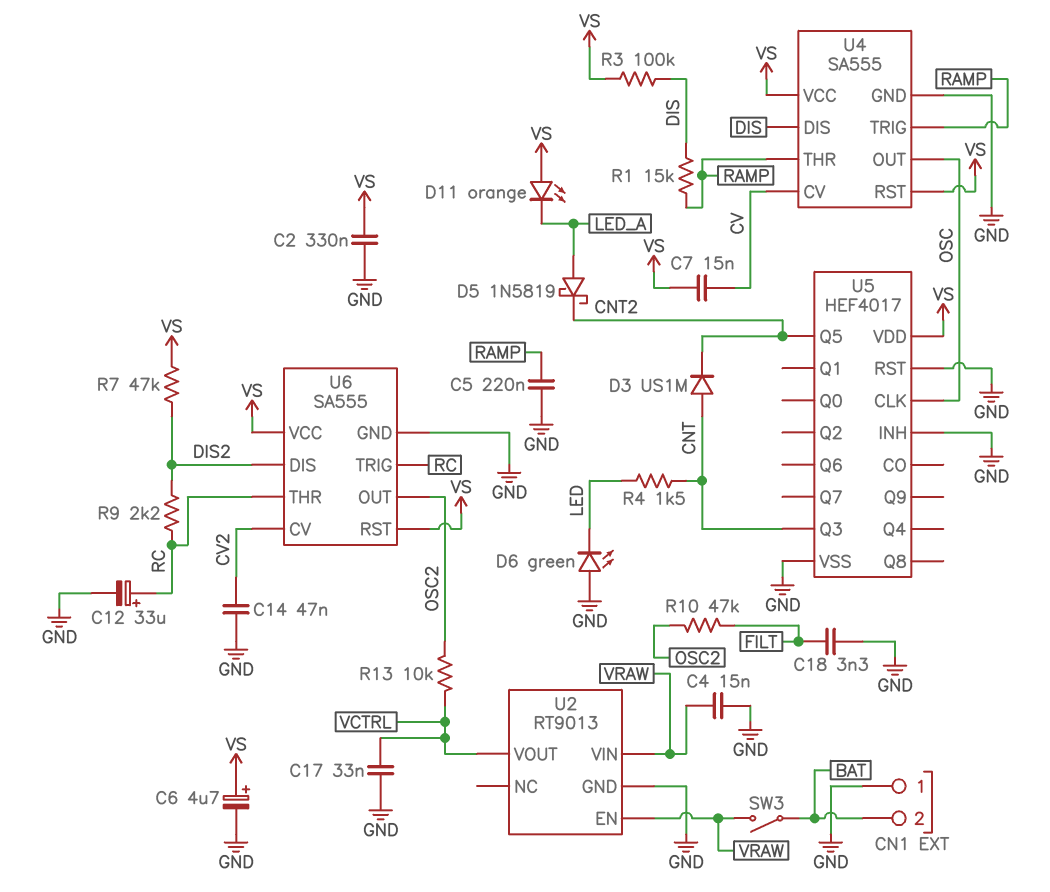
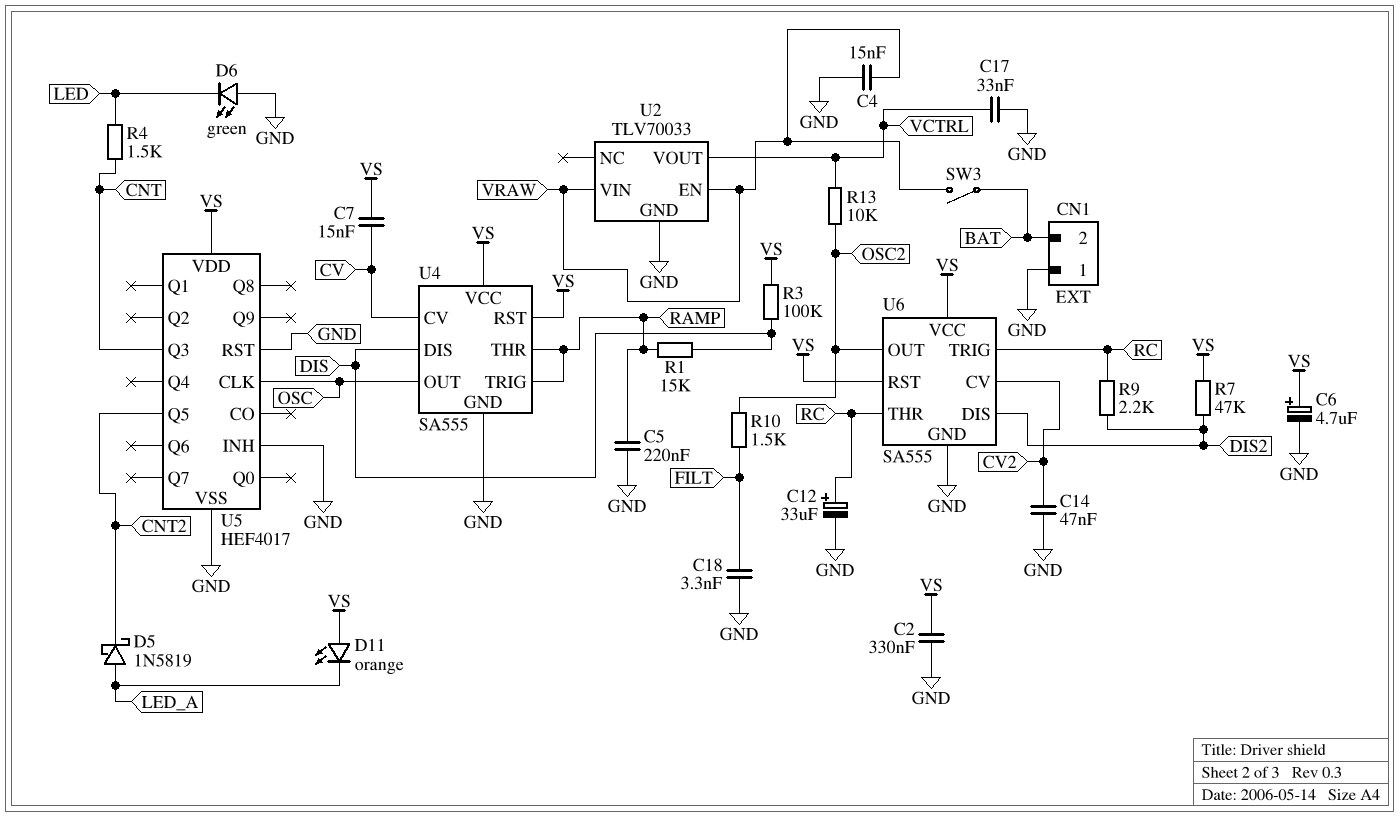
D3: diode US1M (A CNT, K CNT2) -> none
R10: 47k (FILT, OSC2) -> 1.5k (FILT, OSC2)
U2: RT9013 -> TLV70033

